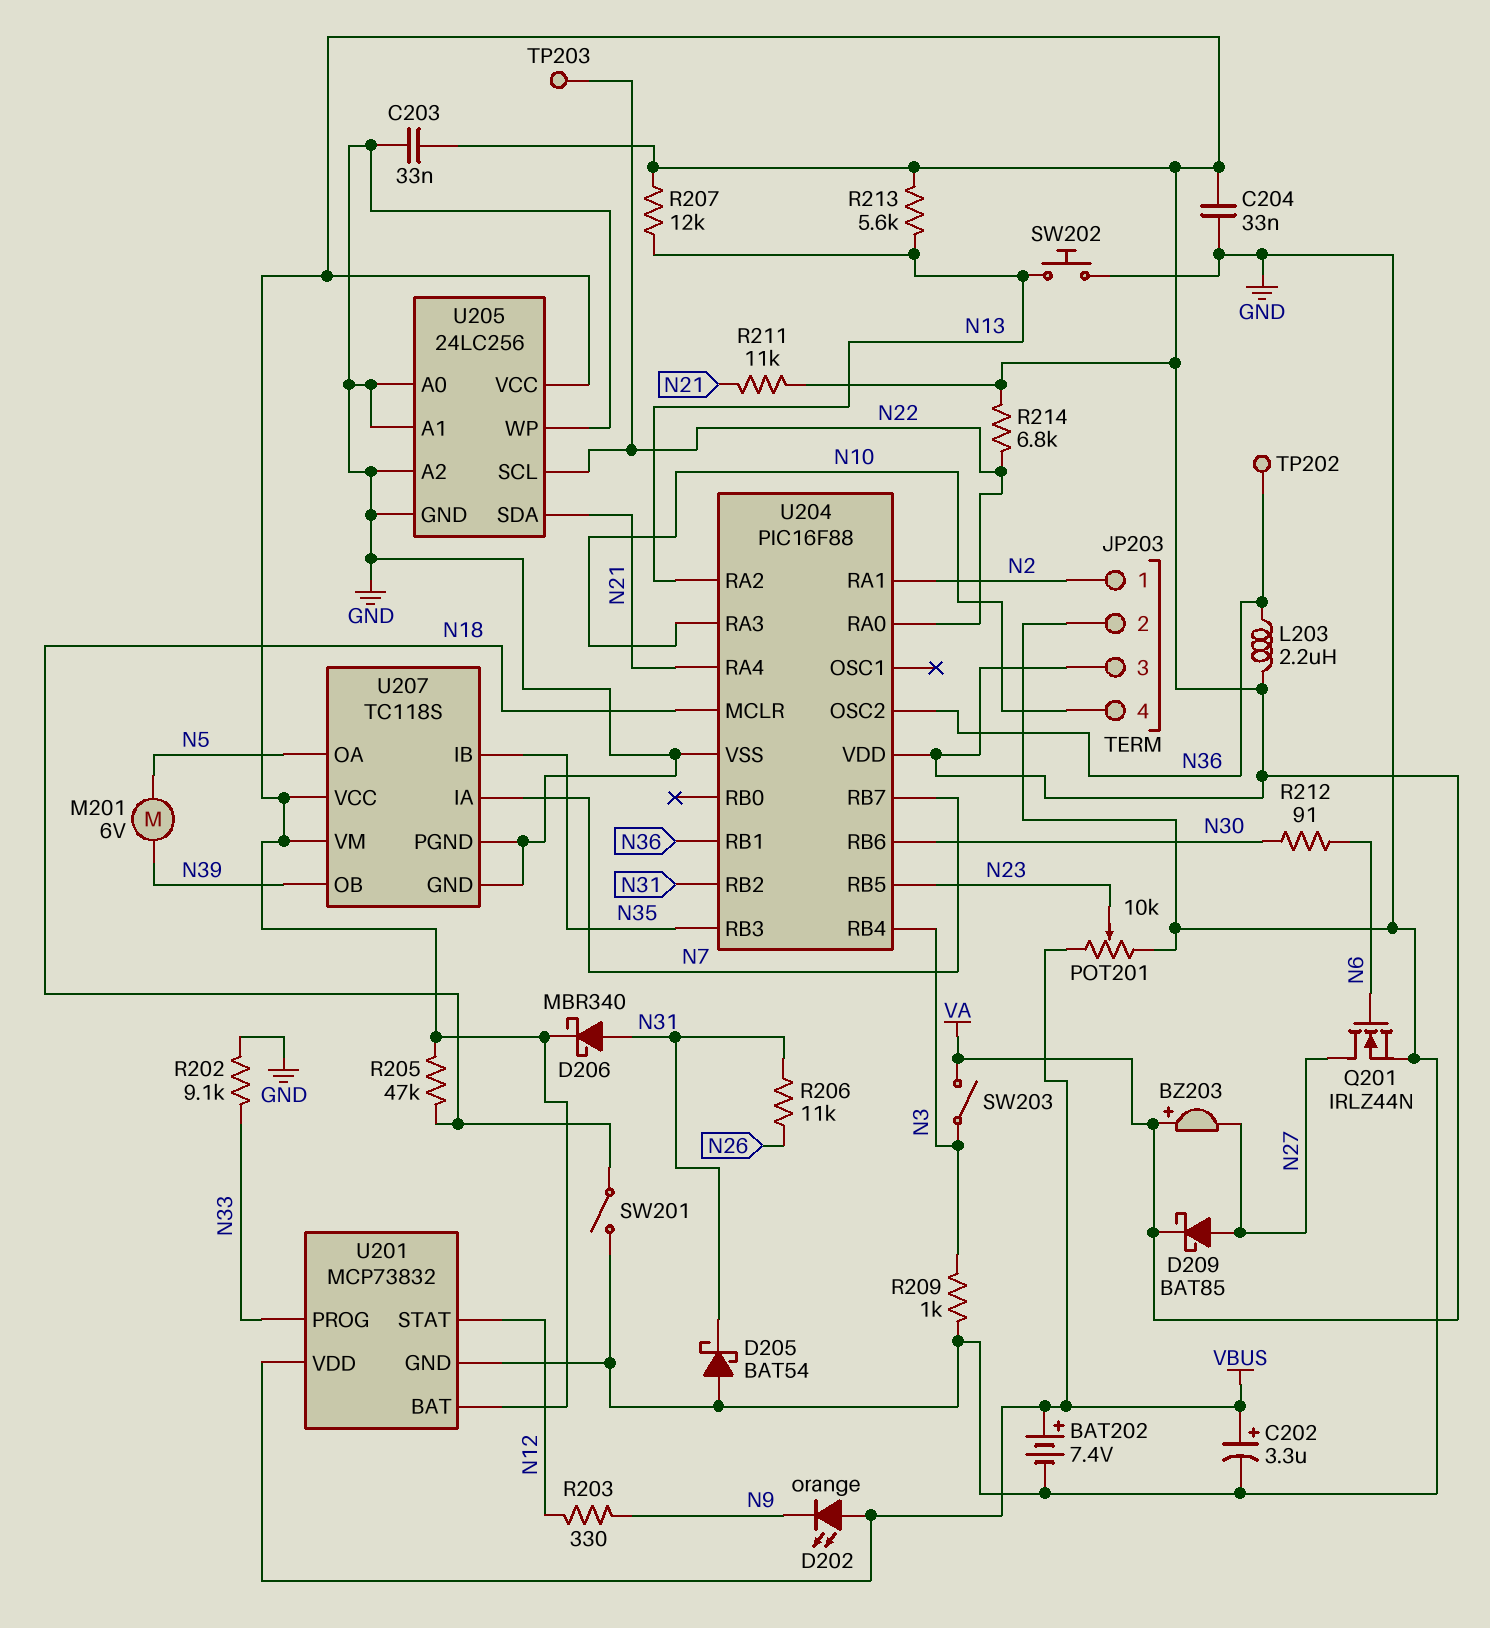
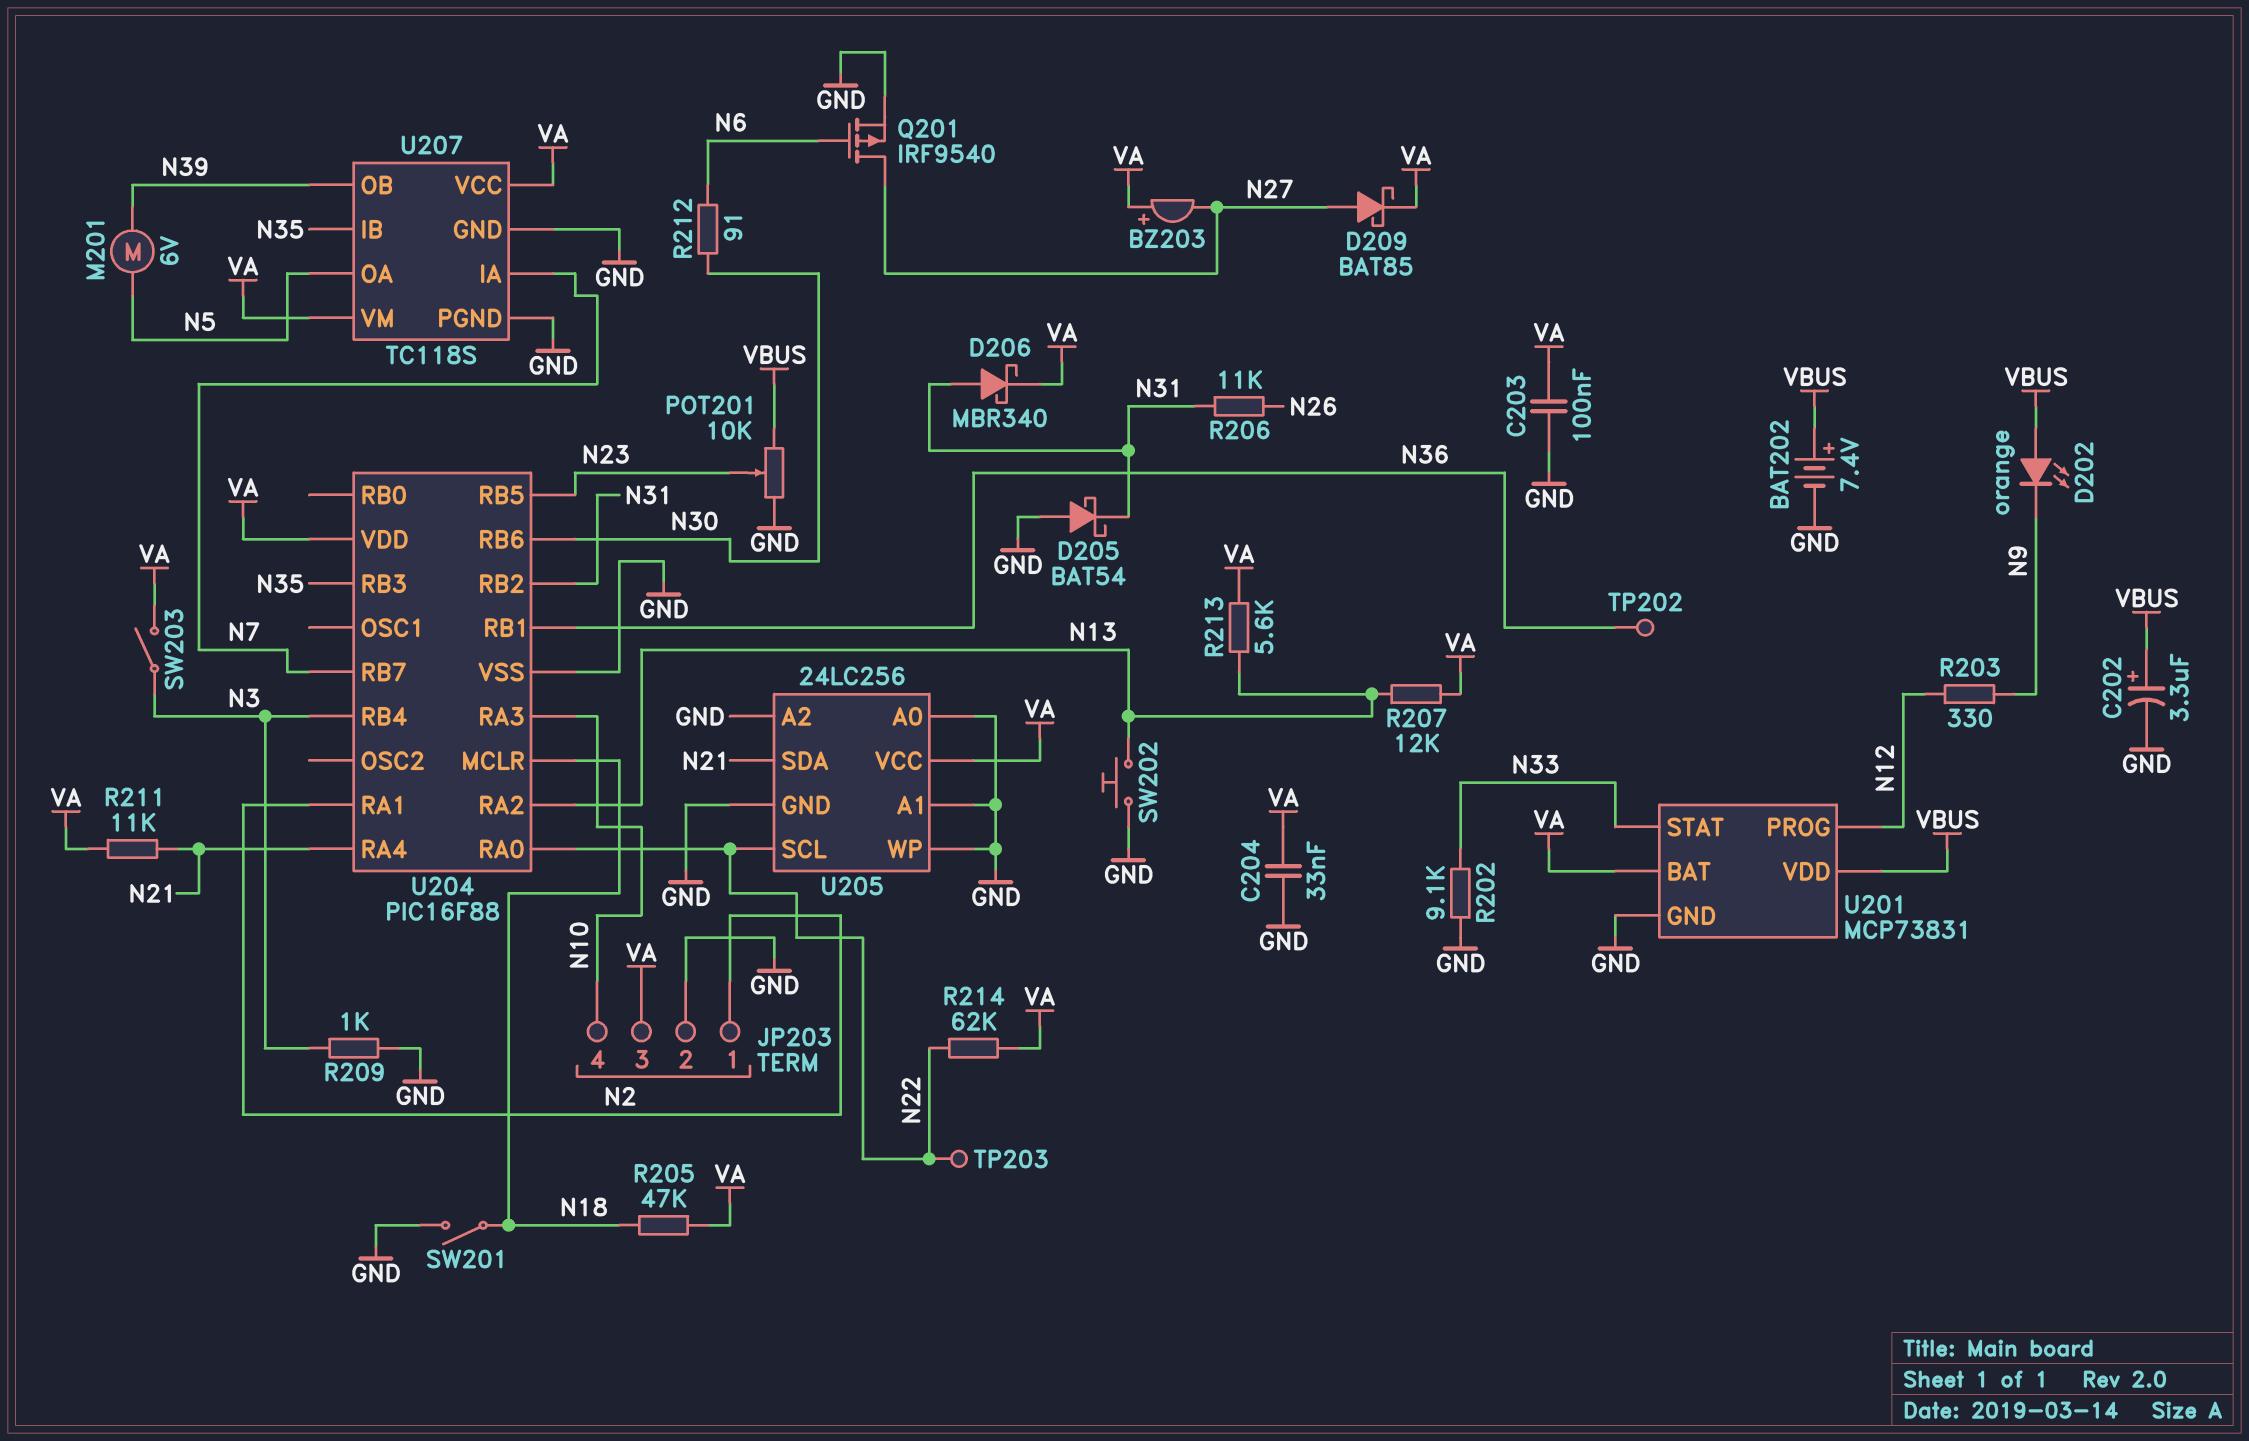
C203: 33nF (GND, VA) -> 100nF (GND, VA)
L203: 2.2uH (N36, VA) -> none
Q201: NMOS IRLZ44N (G N6, D N27, S GND) -> PMOS IRF9540 (G N6, D N27, S GND)
R214: 6.8k (N22, VA) -> 62k (N22, VA)
U201: MCP73832 -> MCP73831
U201 pin PROG: N33 -> N12
U201 pin STAT: N12 -> N33
U204 pin OSC2: N36 -> none

